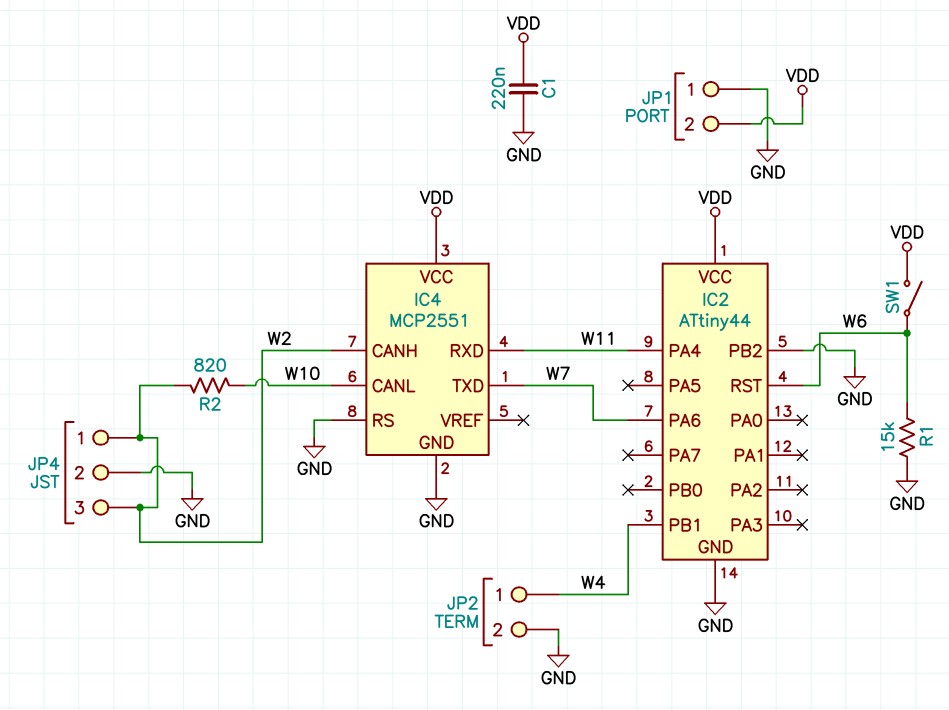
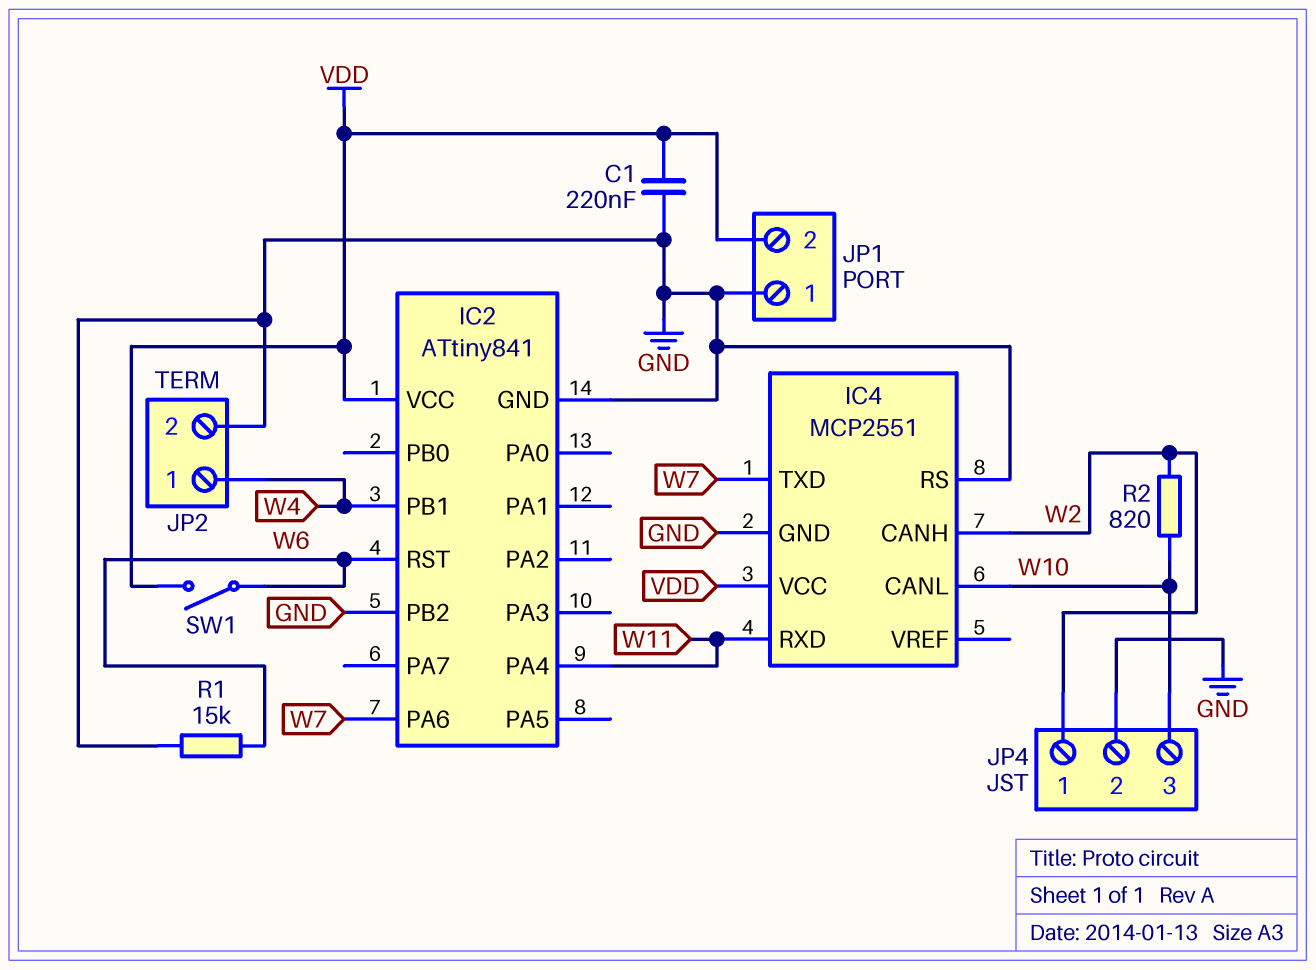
IC2: ATtiny44 -> ATtiny841
JP4 pin 3: W2 -> W10

